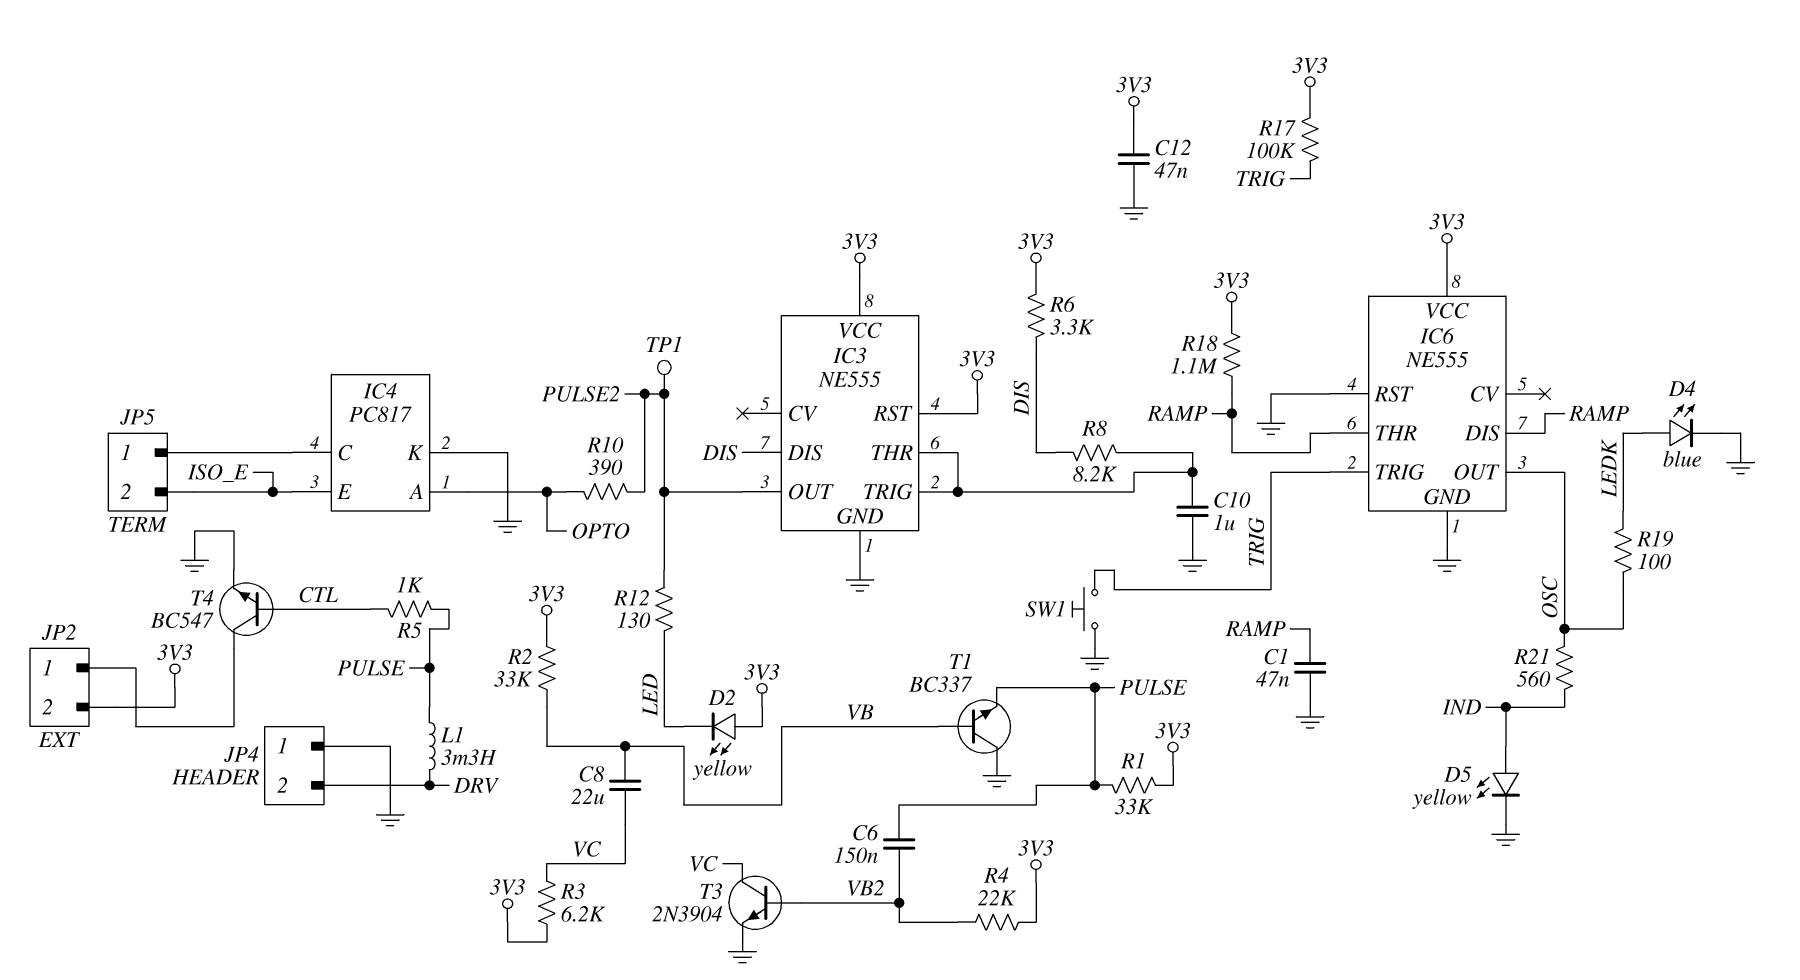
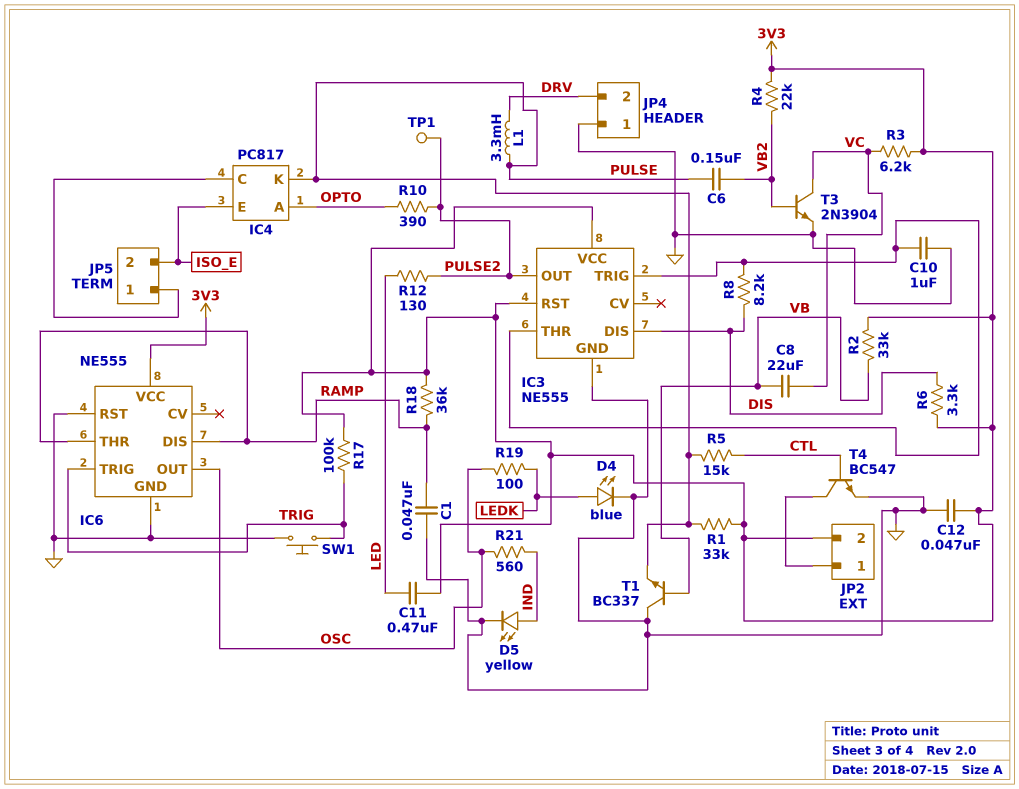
C11: none -> 470nF (3V3, LED)
D2: LED yellow (A 3V3, K LED) -> none
IC4 pin K: GND -> PULSE
R5: 1k (CTL, PULSE) -> 15k (CTL, PULSE)
R18: 1.1M (3V3, RAMP) -> 36k (3V3, RAMP)

